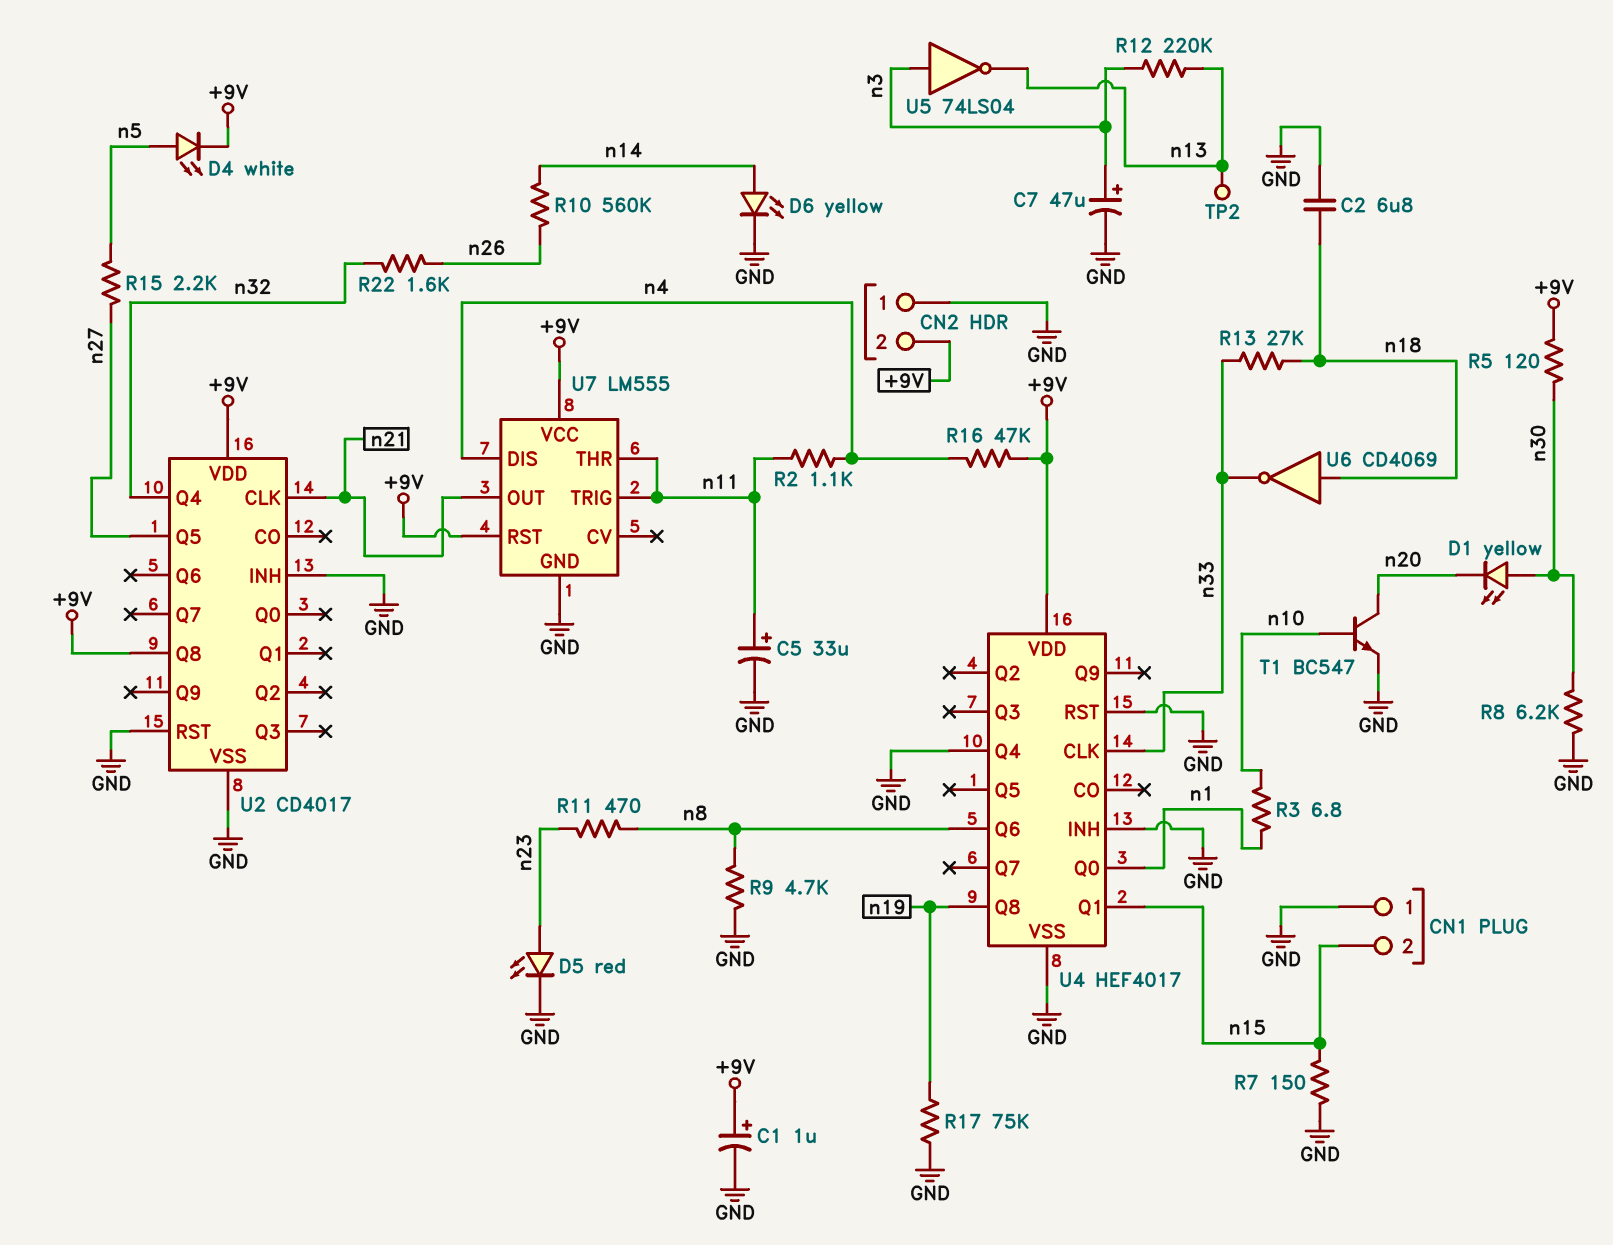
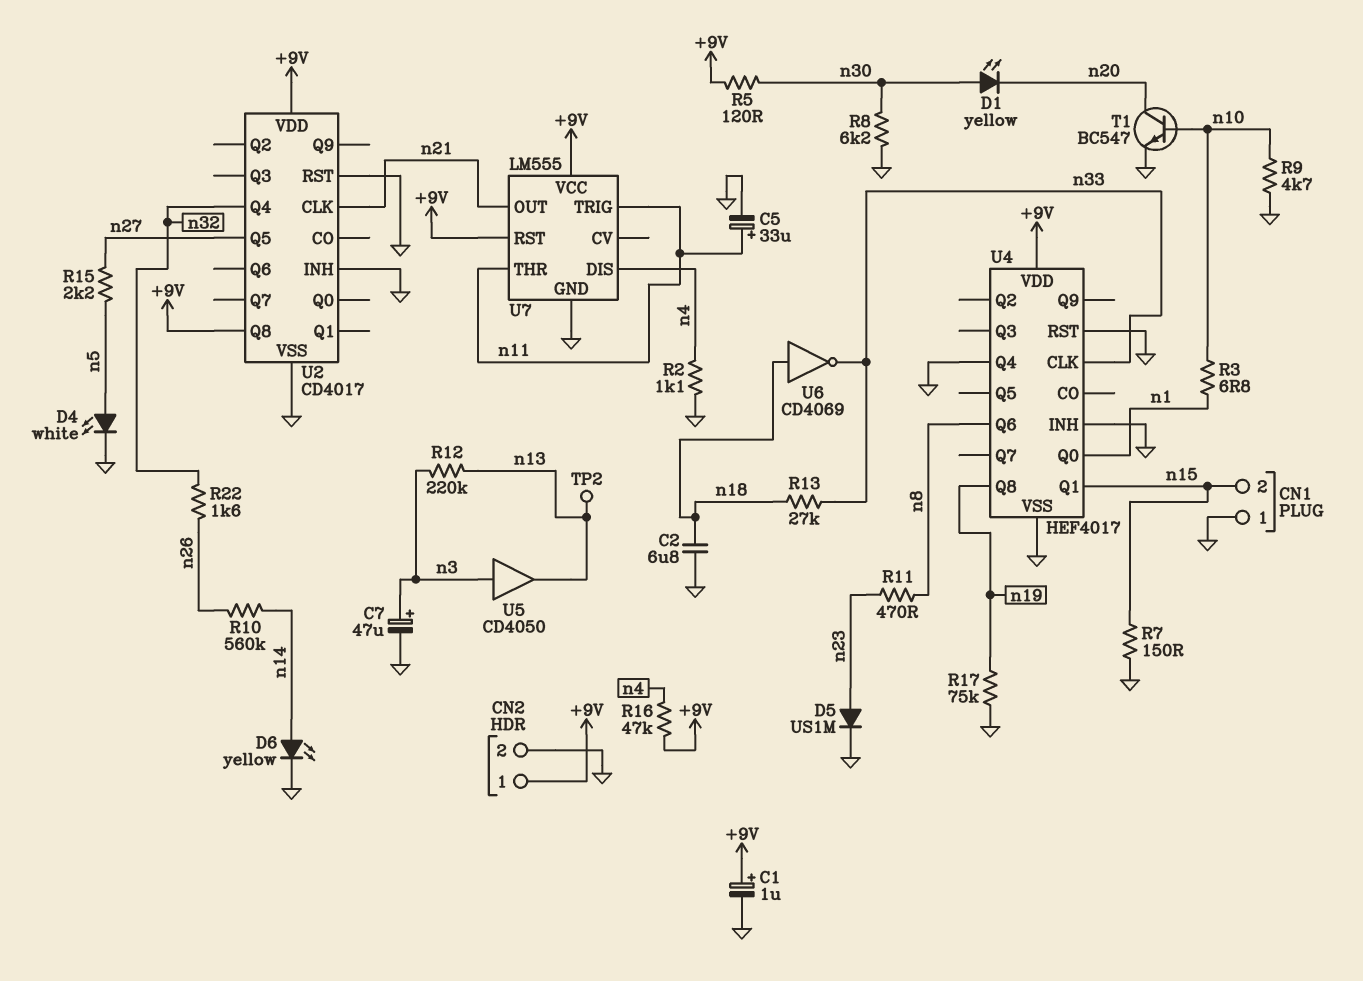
CN2 pin 1: GND -> +9V
CN2 pin 2: +9V -> GND
D4: LED white (A n5, K +9V) -> LED white (A n5, K GND)
D5: LED red (A n23, K GND) -> diode US1M (A n23, K GND)
R2: 1.1k (n4, n11) -> 1.1k (GND, n4)
R9: 4.7k (GND, n8) -> 4.7k (GND, n10)
U5: NOT 74LS04 (in n3, out n13) -> buffer CD4050 (in n3, out n13)

